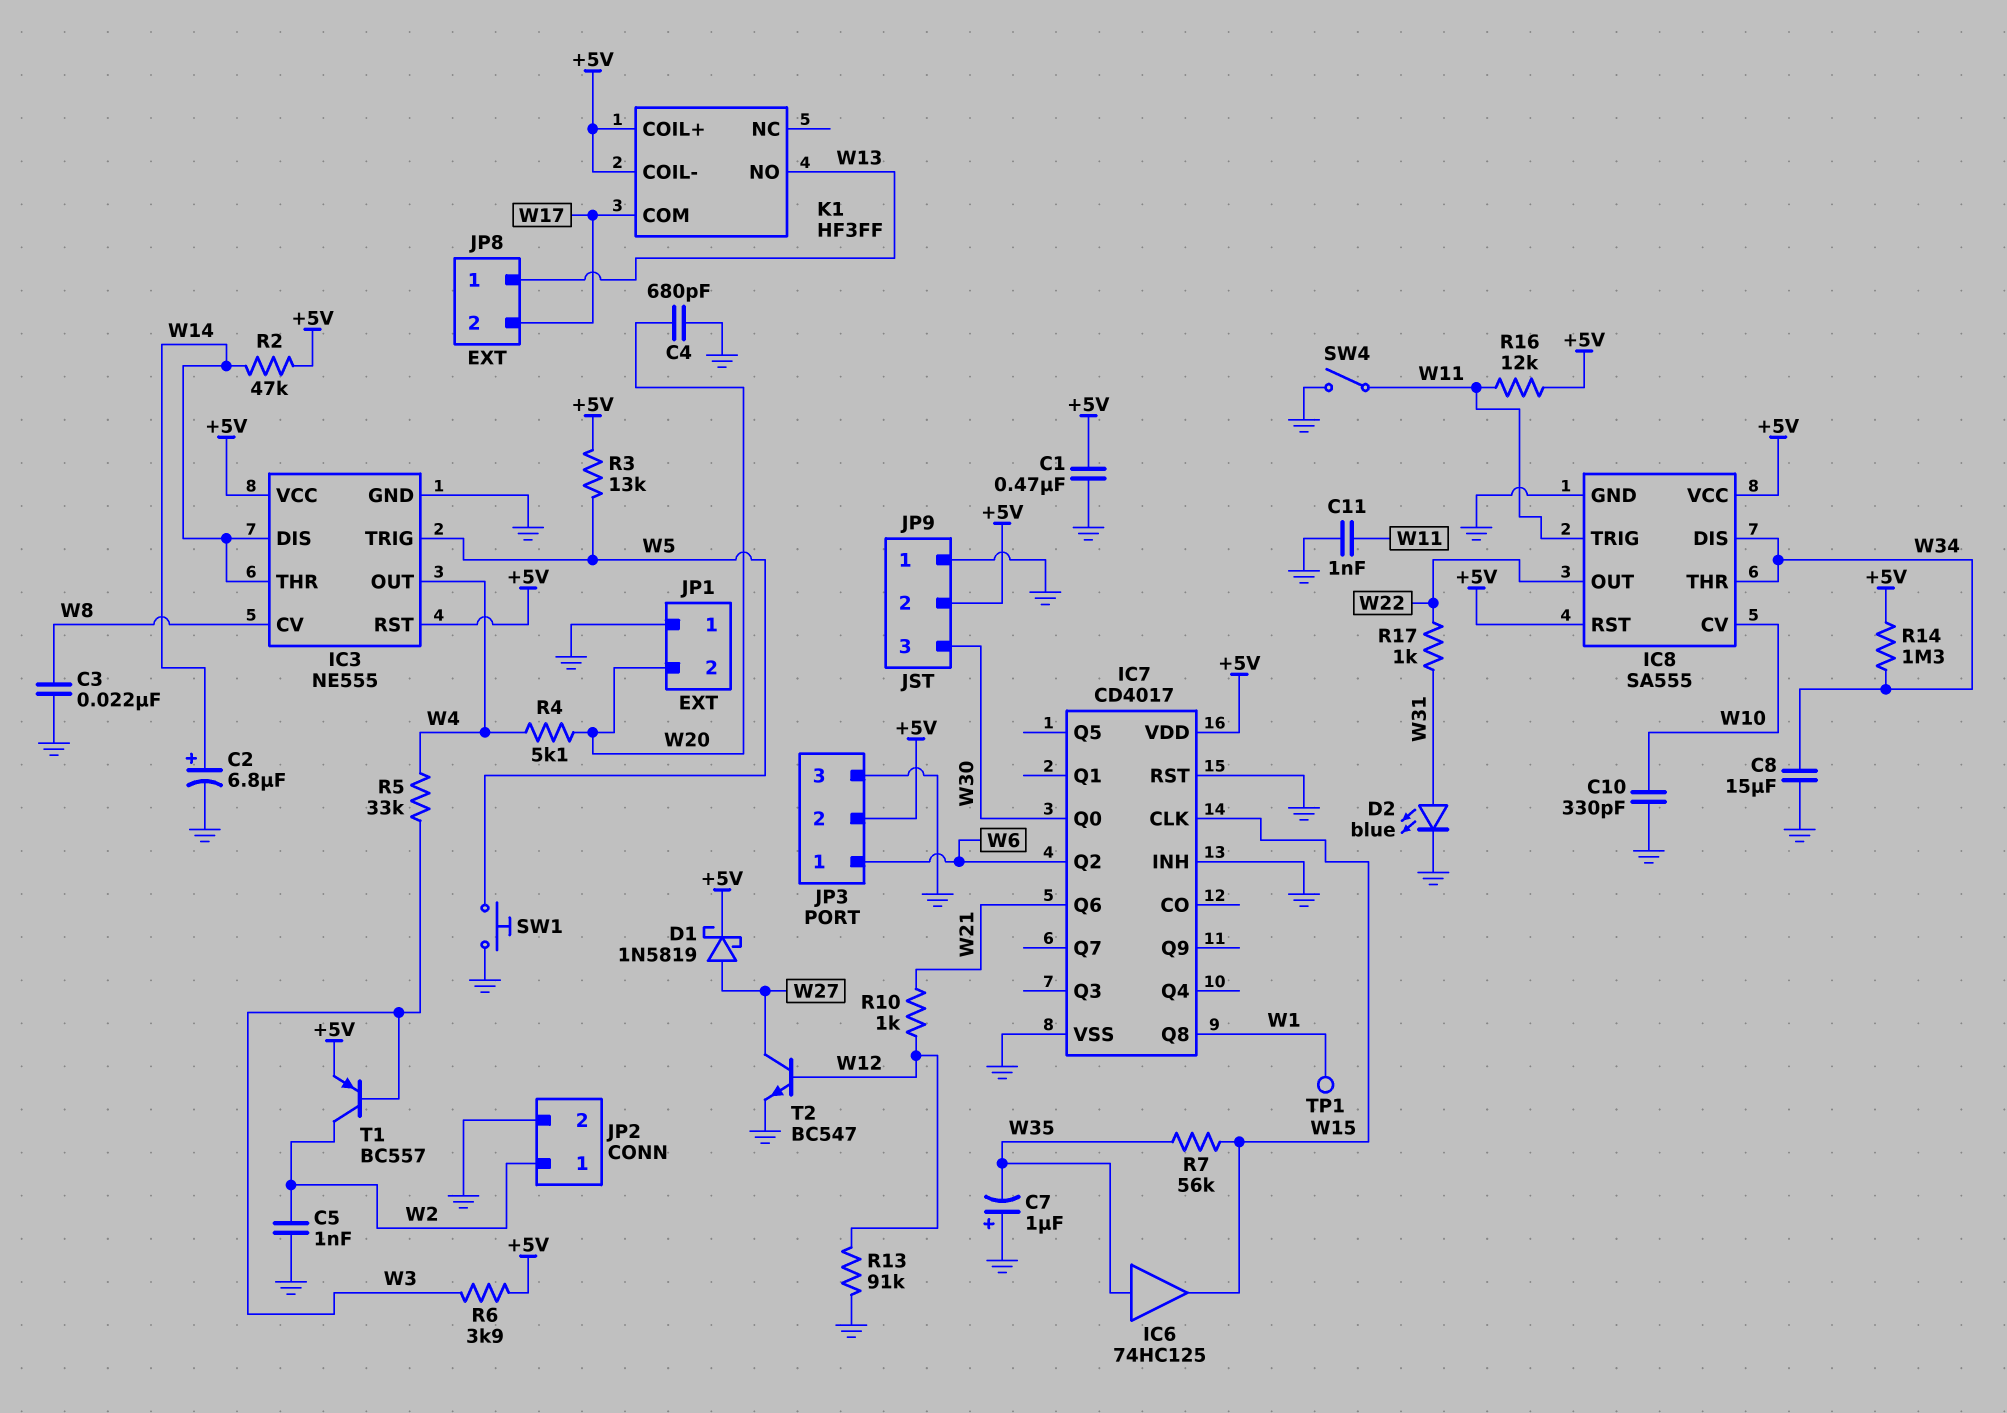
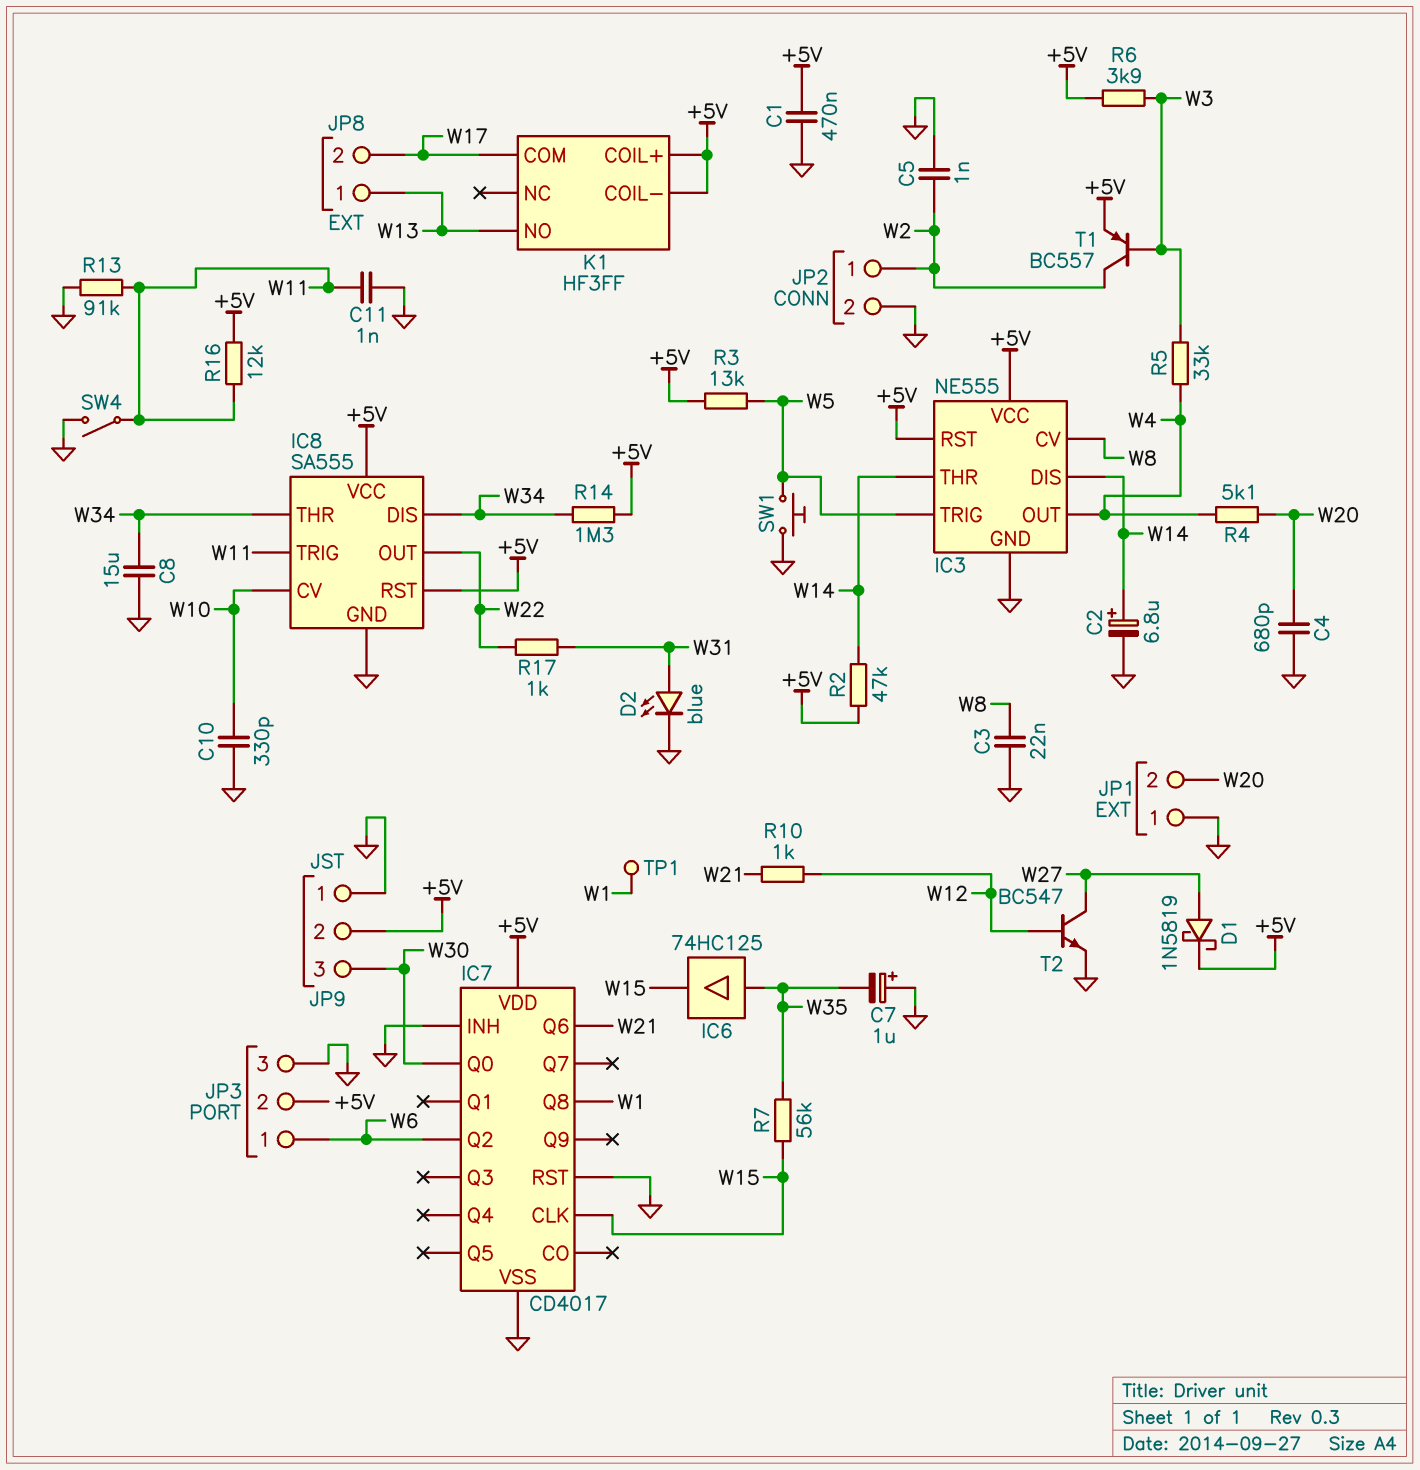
R13: 91k (GND, W12) -> 91k (GND, W11)

